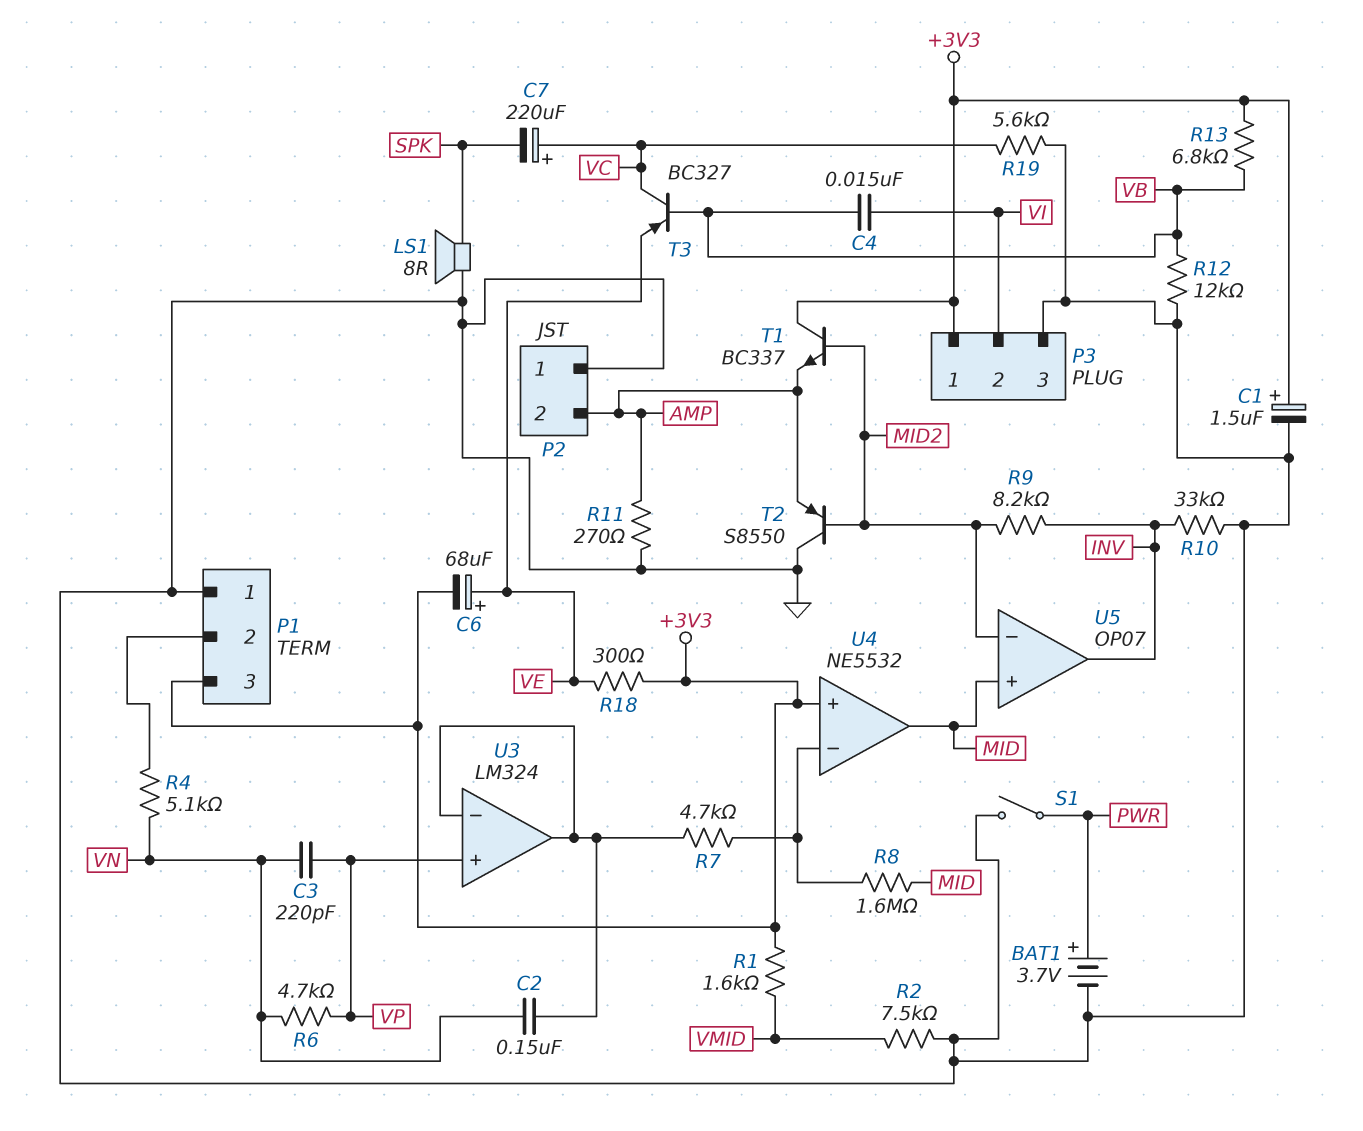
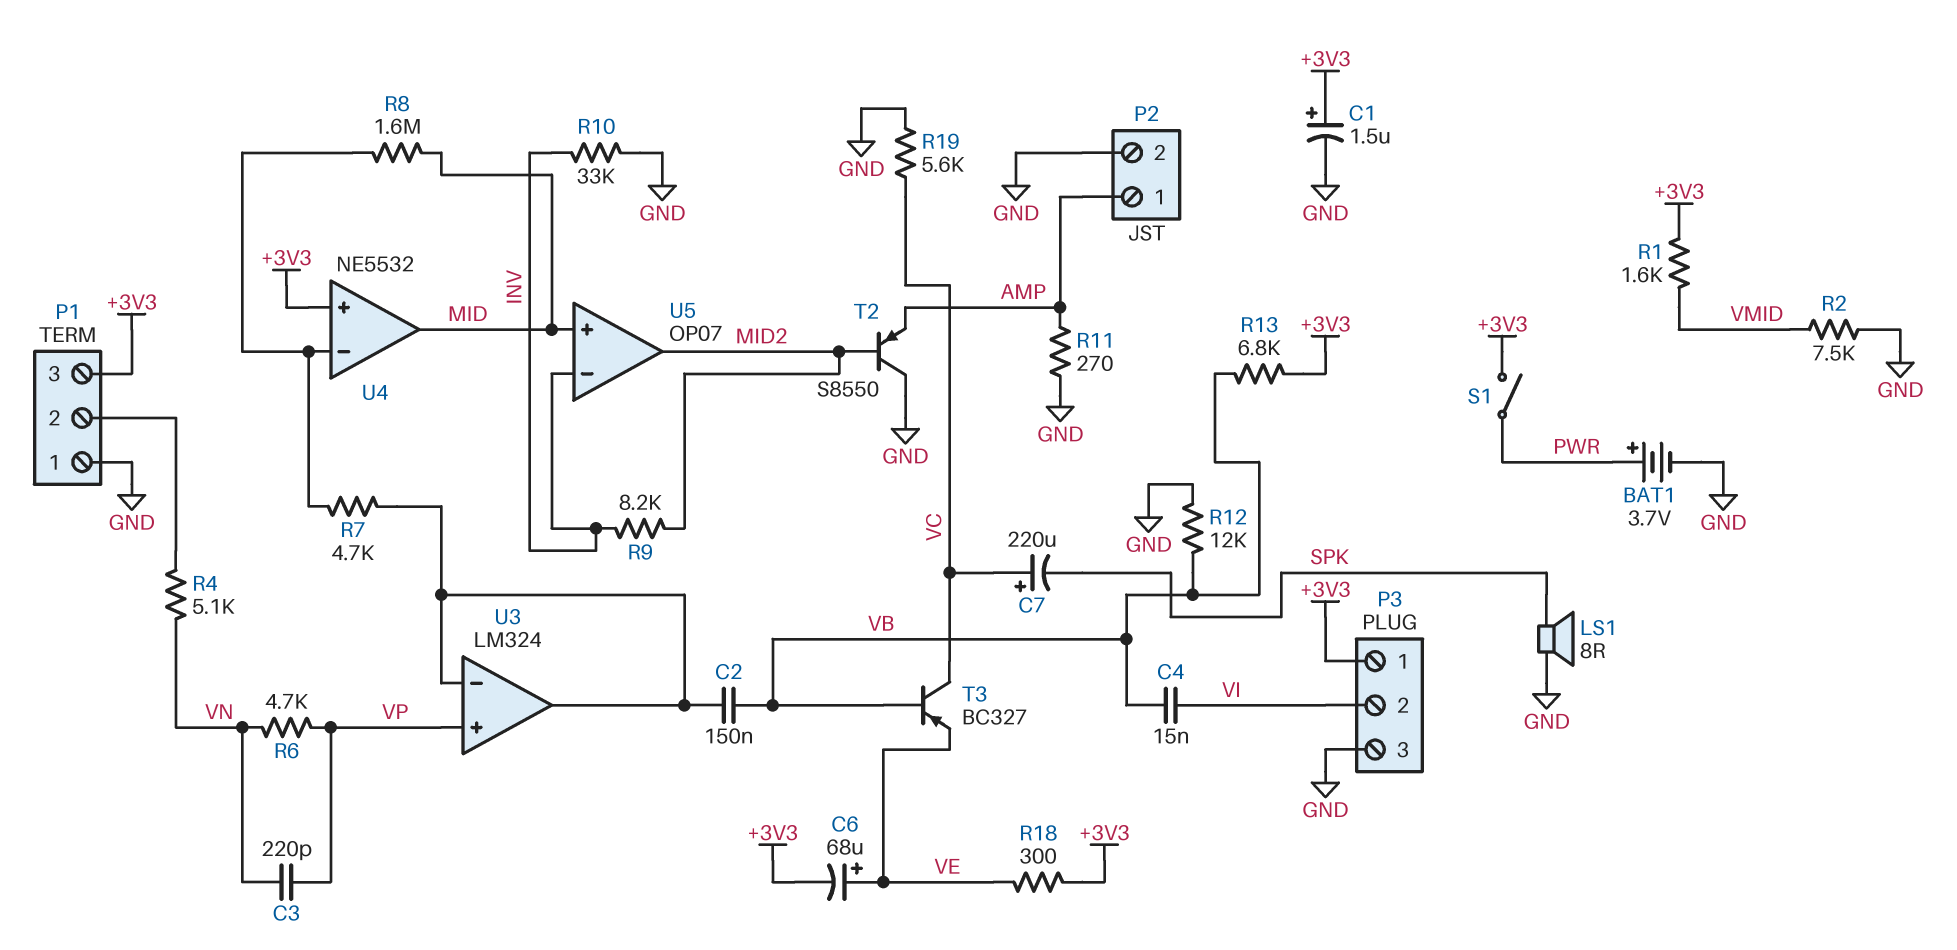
C2: 150nF (U3/in-, VN) -> 150nF (U3/in-, VB)
P2 pin 1: GND -> AMP
P2 pin 2: AMP -> GND
S1: switch (GND, PWR) -> switch (+3V3, PWR)
T1: NPN BC337 (B MID2, C +3V3, E AMP) -> none
U5 pin in-: MID2 -> INV
U5 pin out: INV -> MID2

